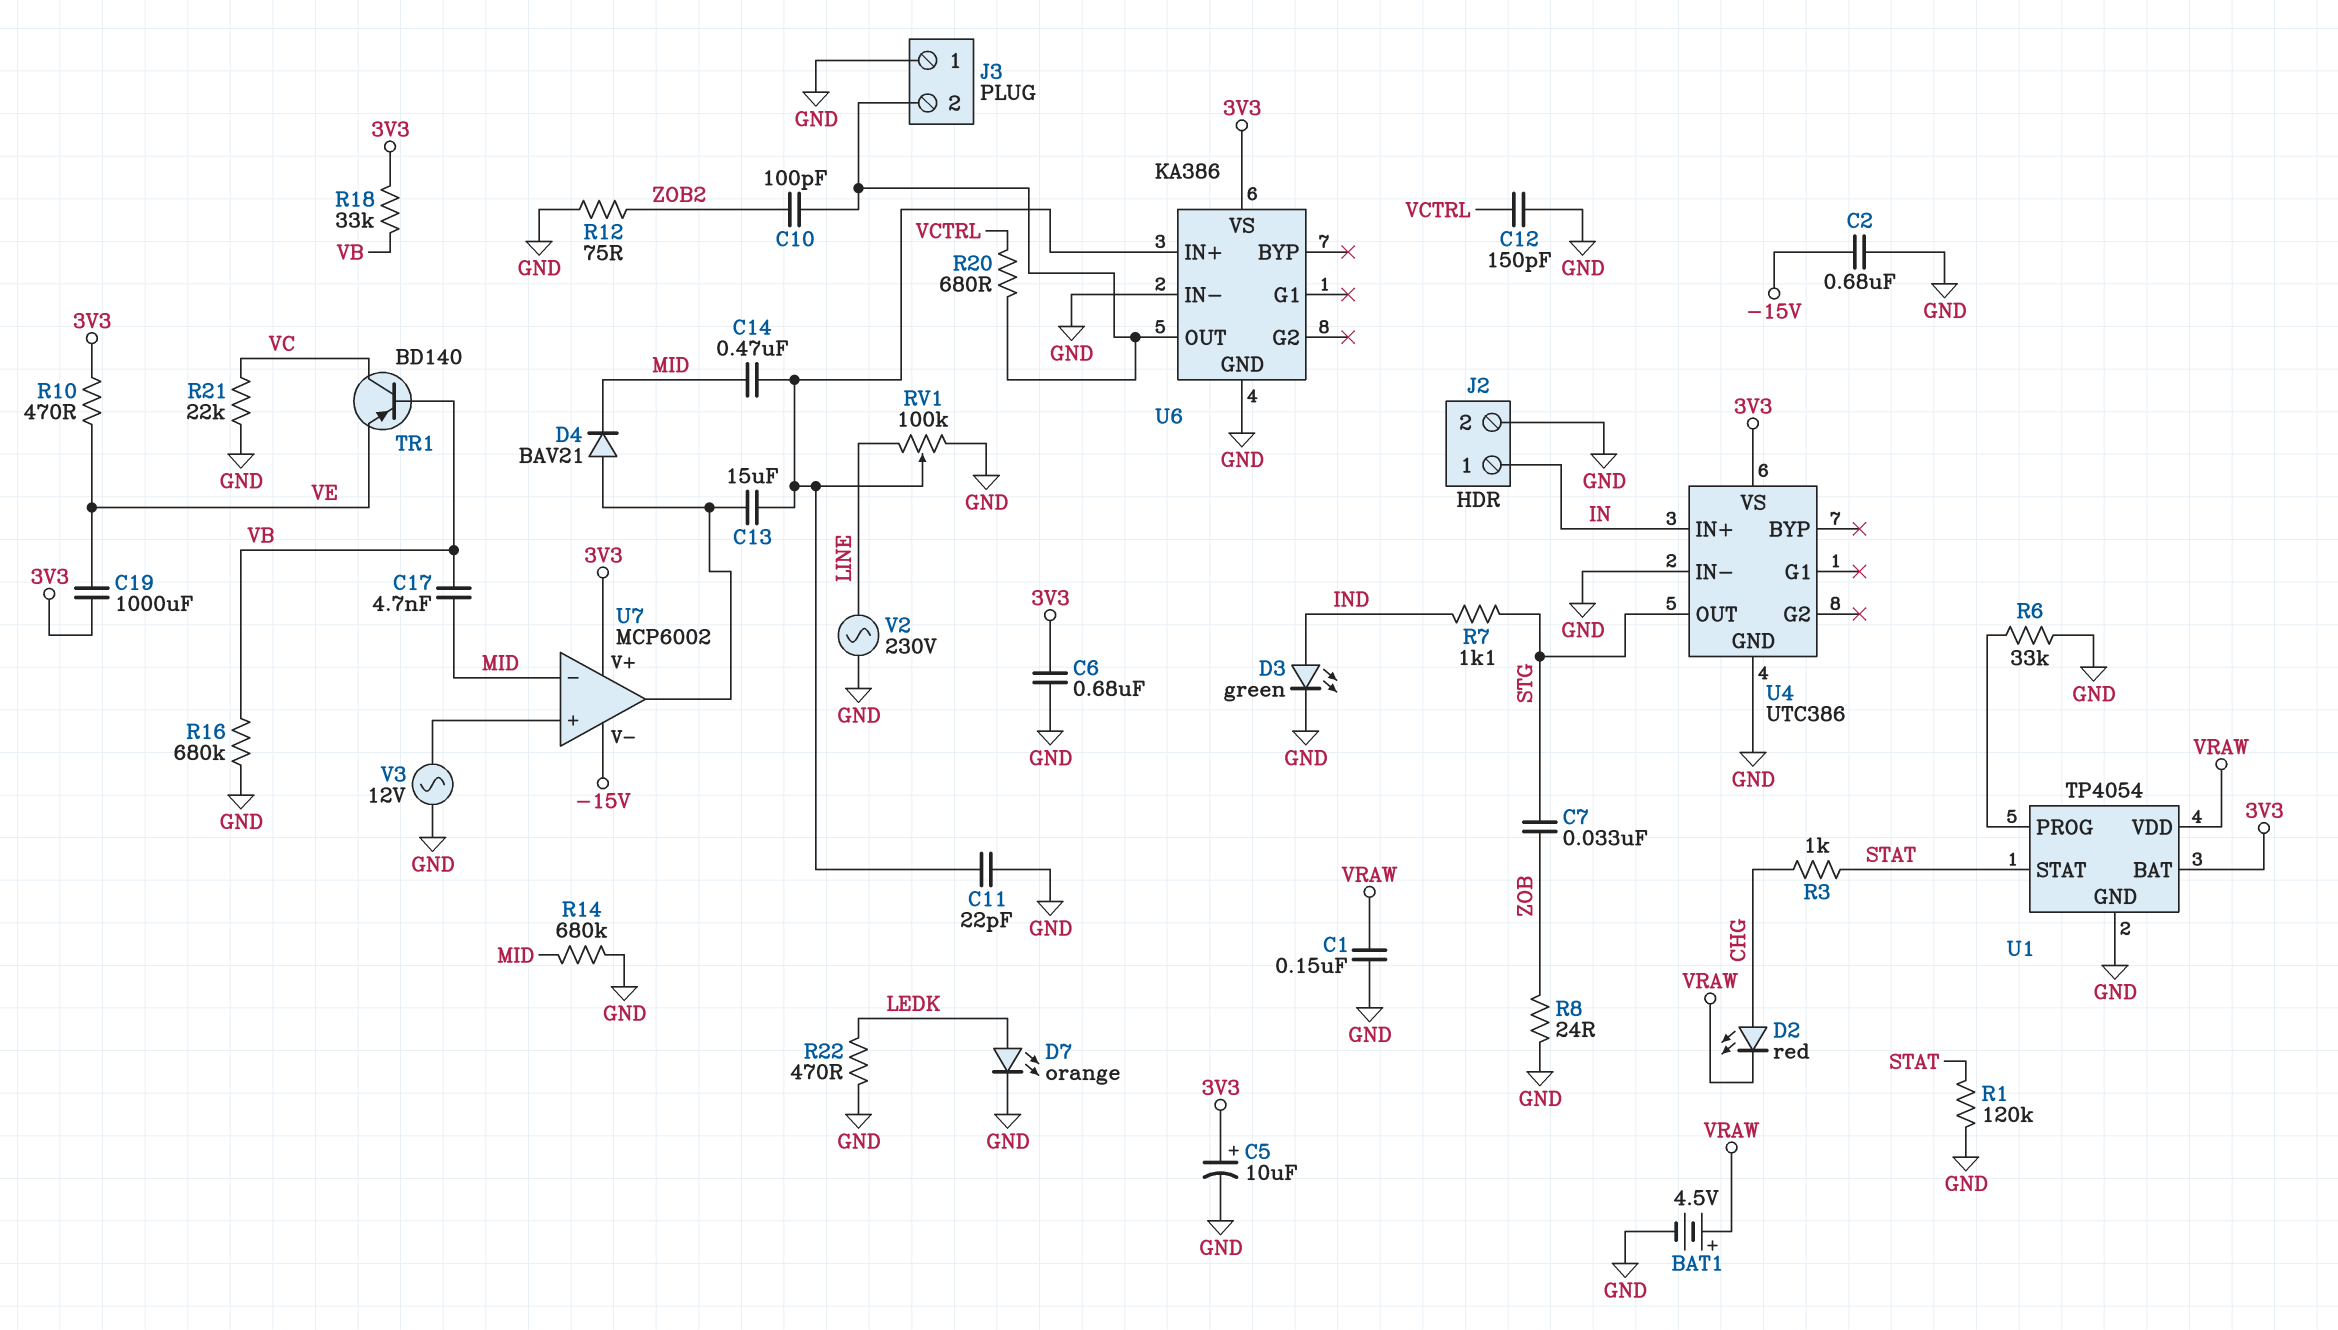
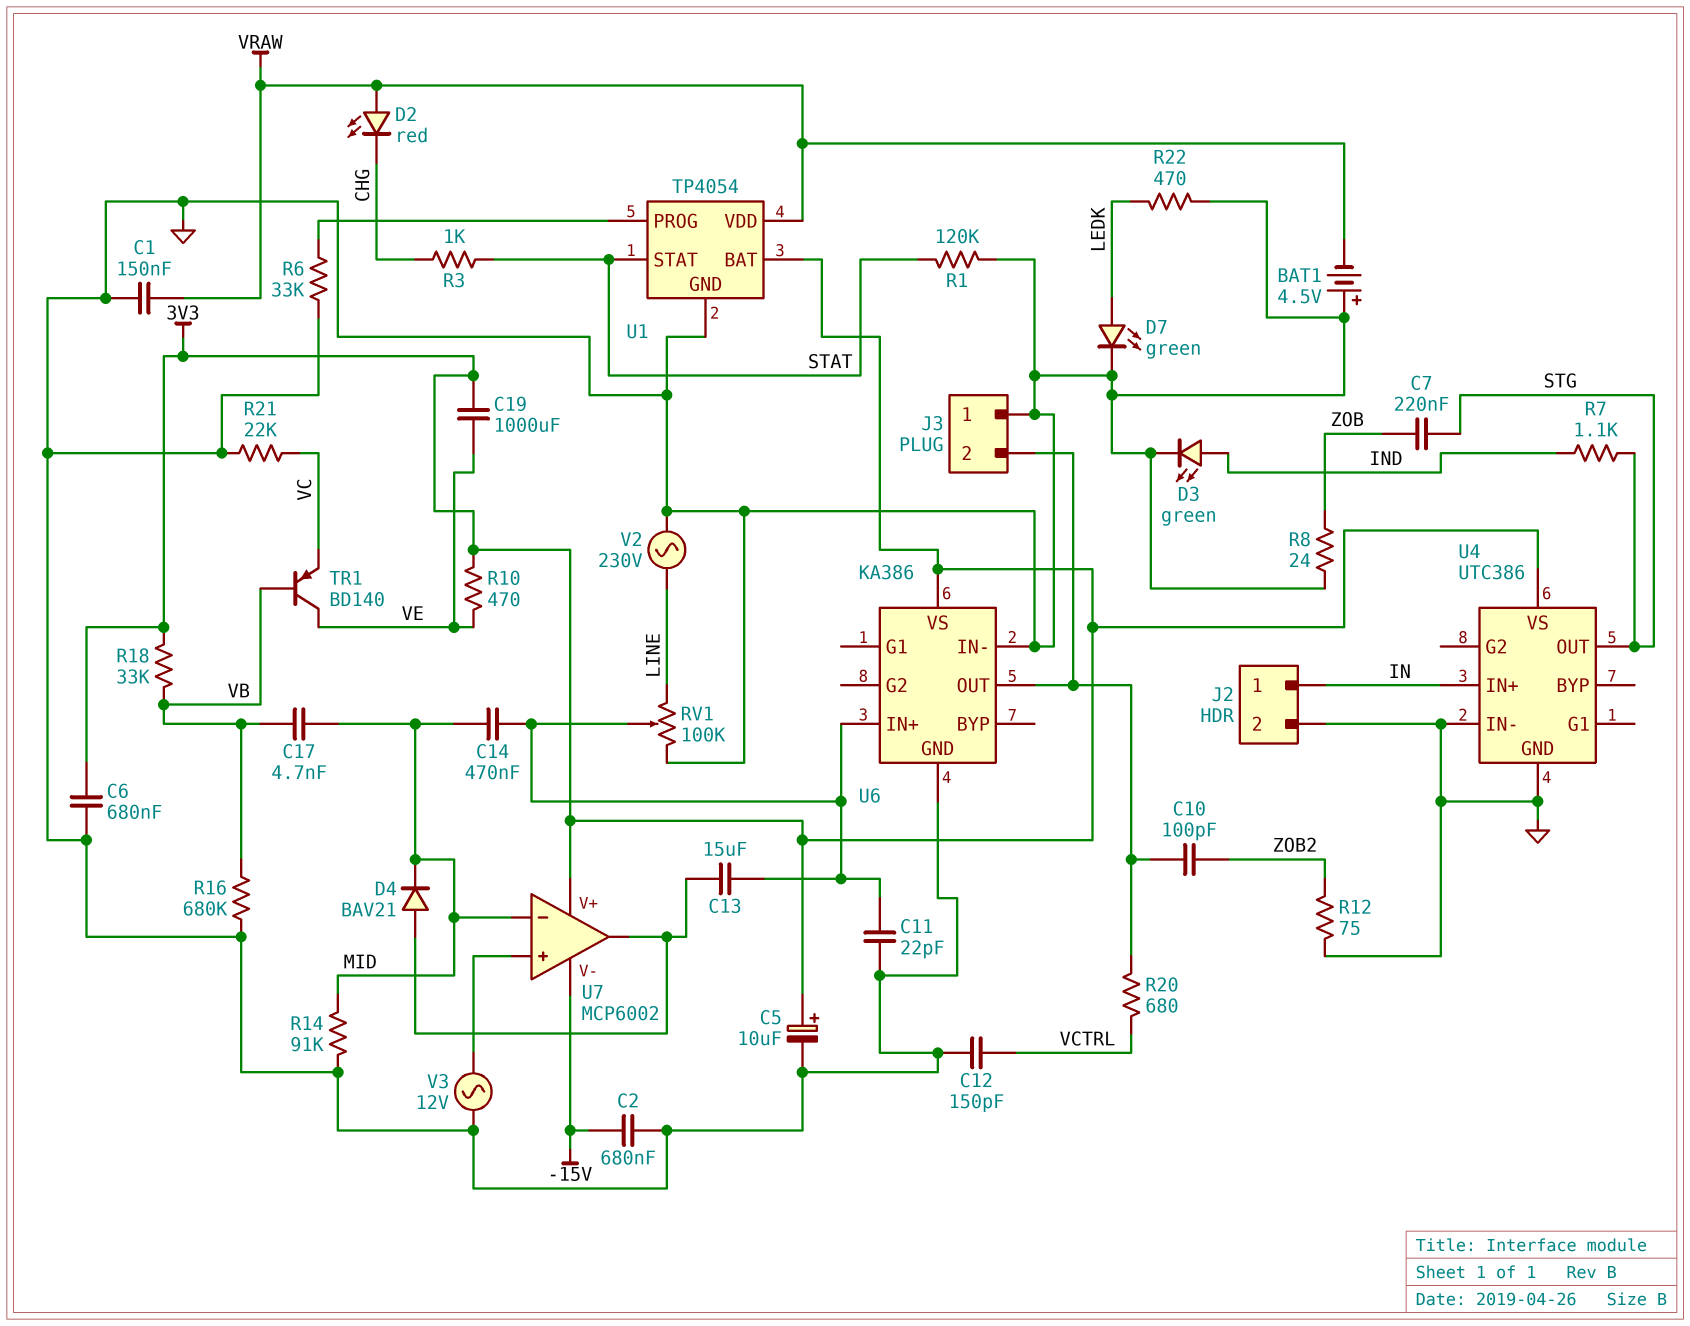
BAT1: 4.5V (plus VRAW, minus GND) -> 4.5V (plus GND, minus VRAW)
C7: 33nF (STG, ZOB) -> 220nF (STG, ZOB)
D2: LED red (A CHG, K VRAW) -> LED red (A VRAW, K CHG)
D7: LED orange (A LEDK, K GND) -> LED green (A LEDK, K GND)
R14: 680k (GND, MID) -> 91k (GND, MID)
TR1: PNP BD140 (B VB, C VC, E VE) -> PNP BD140 (B VB, C VE, E VC)

